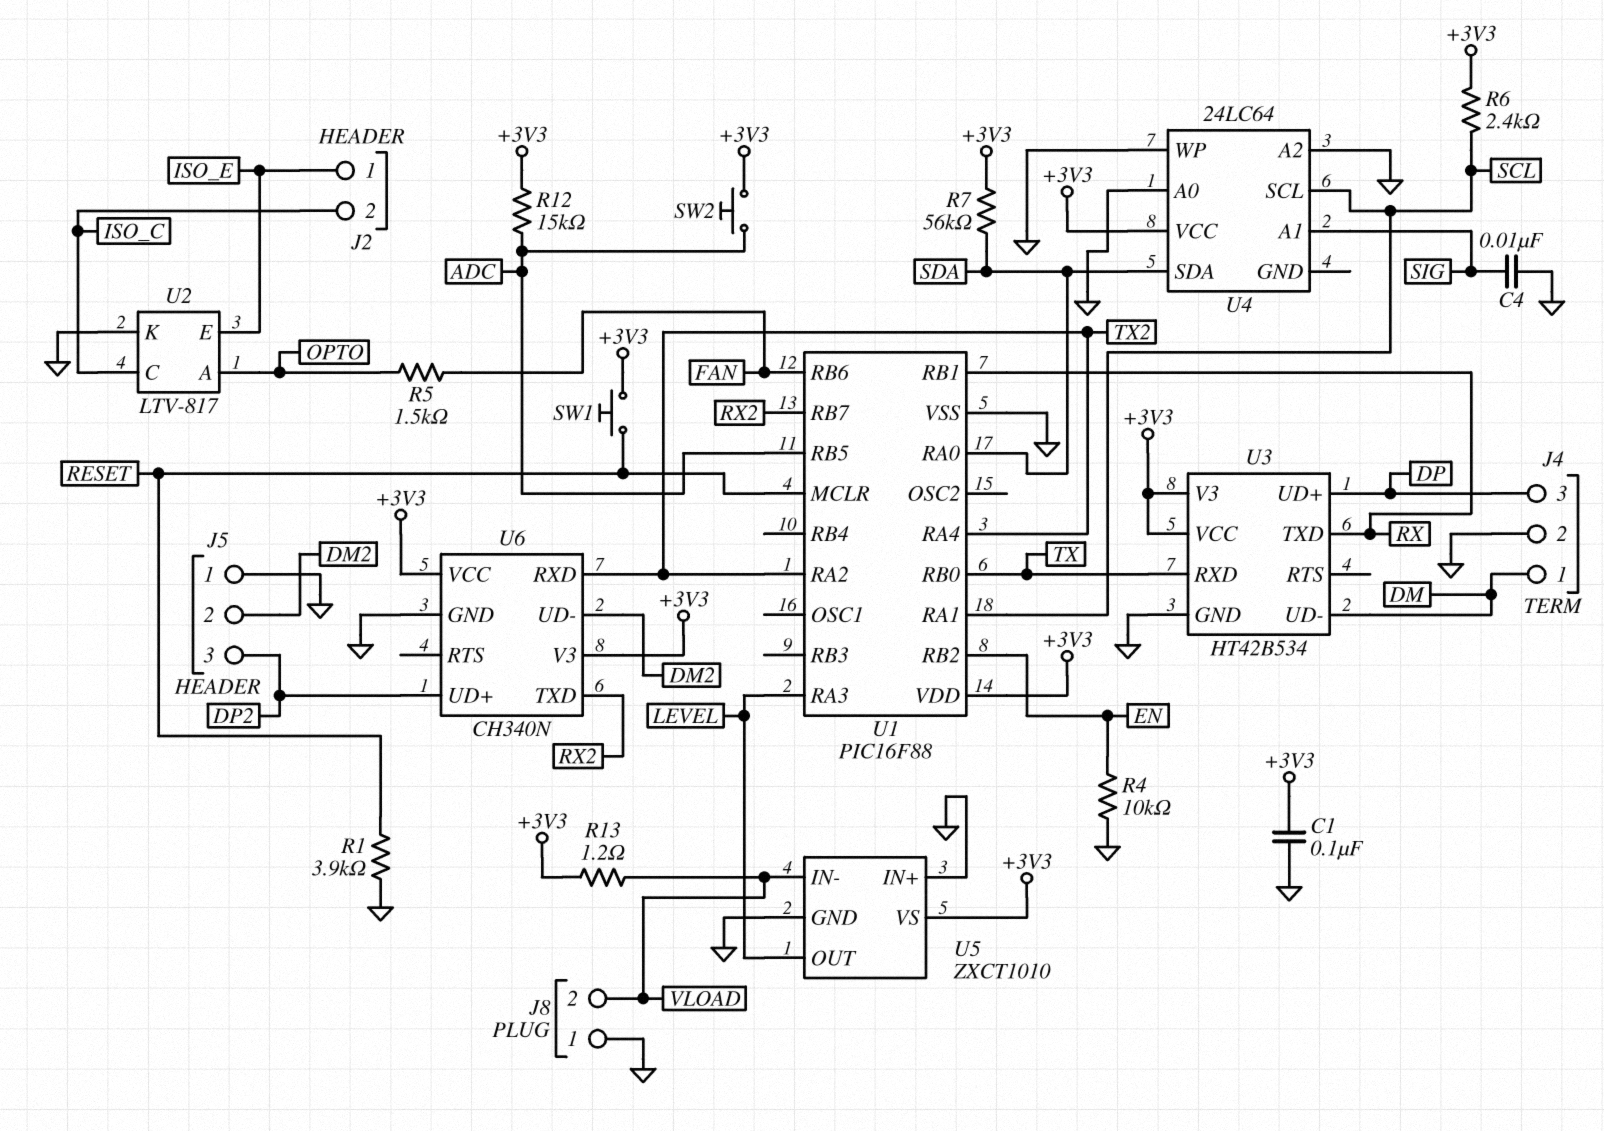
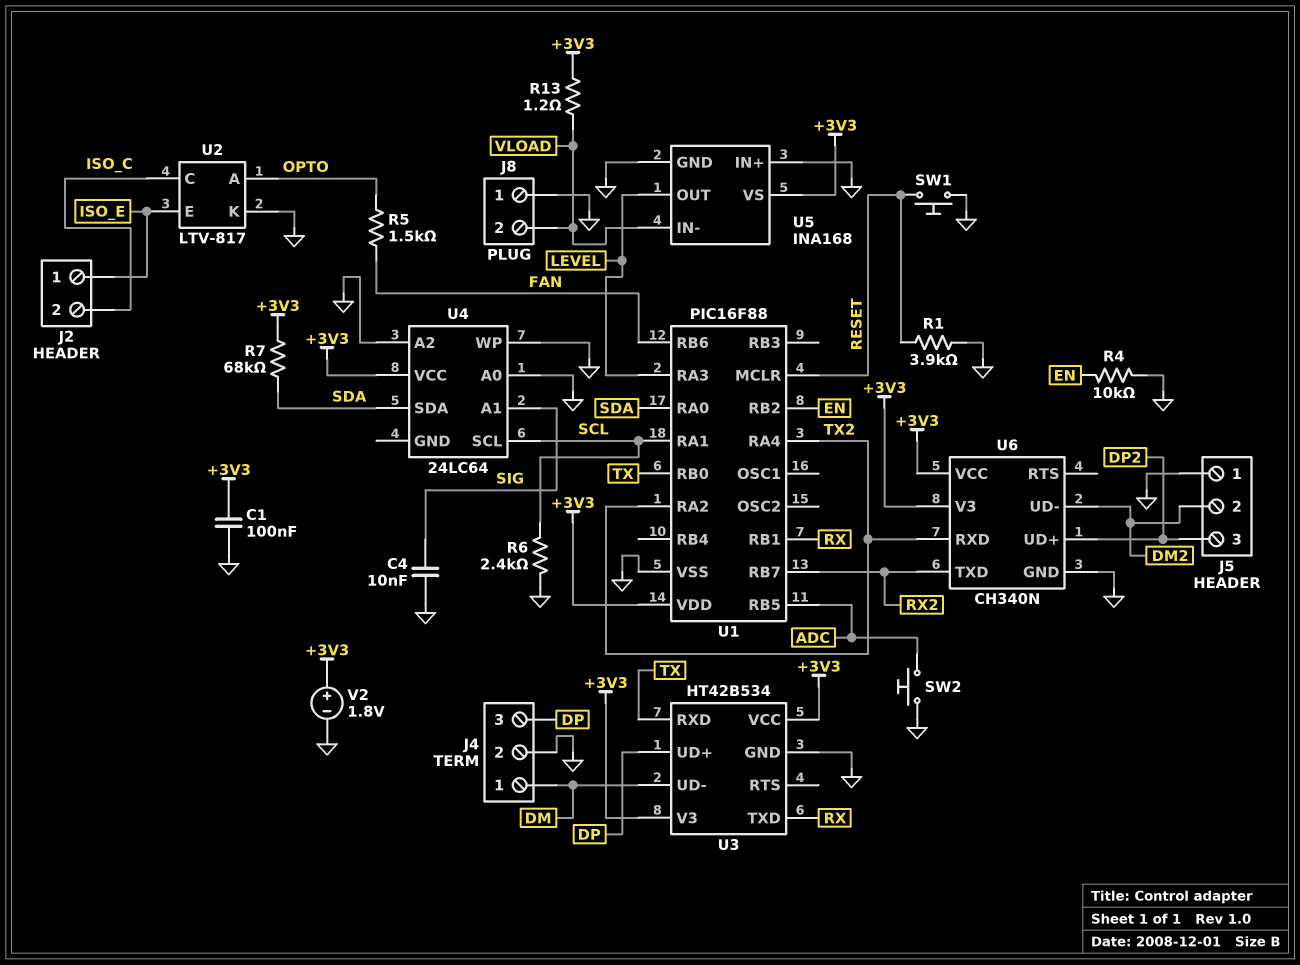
R6: 2.4k (+3V3, SCL) -> 2.4k (GND, SCL)
R7: 56k (+3V3, SDA) -> 68k (+3V3, SDA)
R12: 15k (+3V3, ADC) -> none
SW1: button (+3V3, RESET) -> button (GND, RESET)
SW2: button (+3V3, ADC) -> button (ADC, GND)
U5: ZXCT1010 -> INA168
V2: none -> 1.8V (plus +3V3, minus GND)

